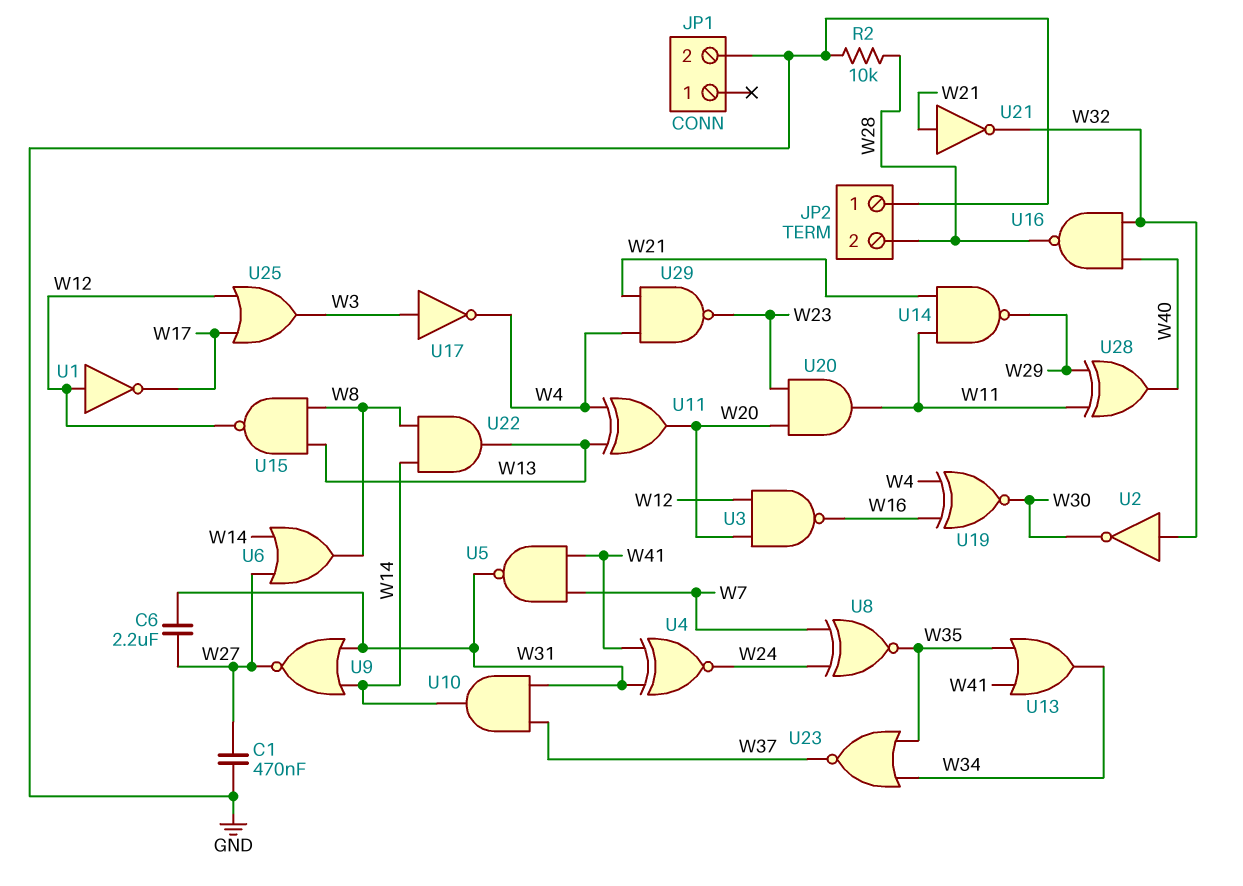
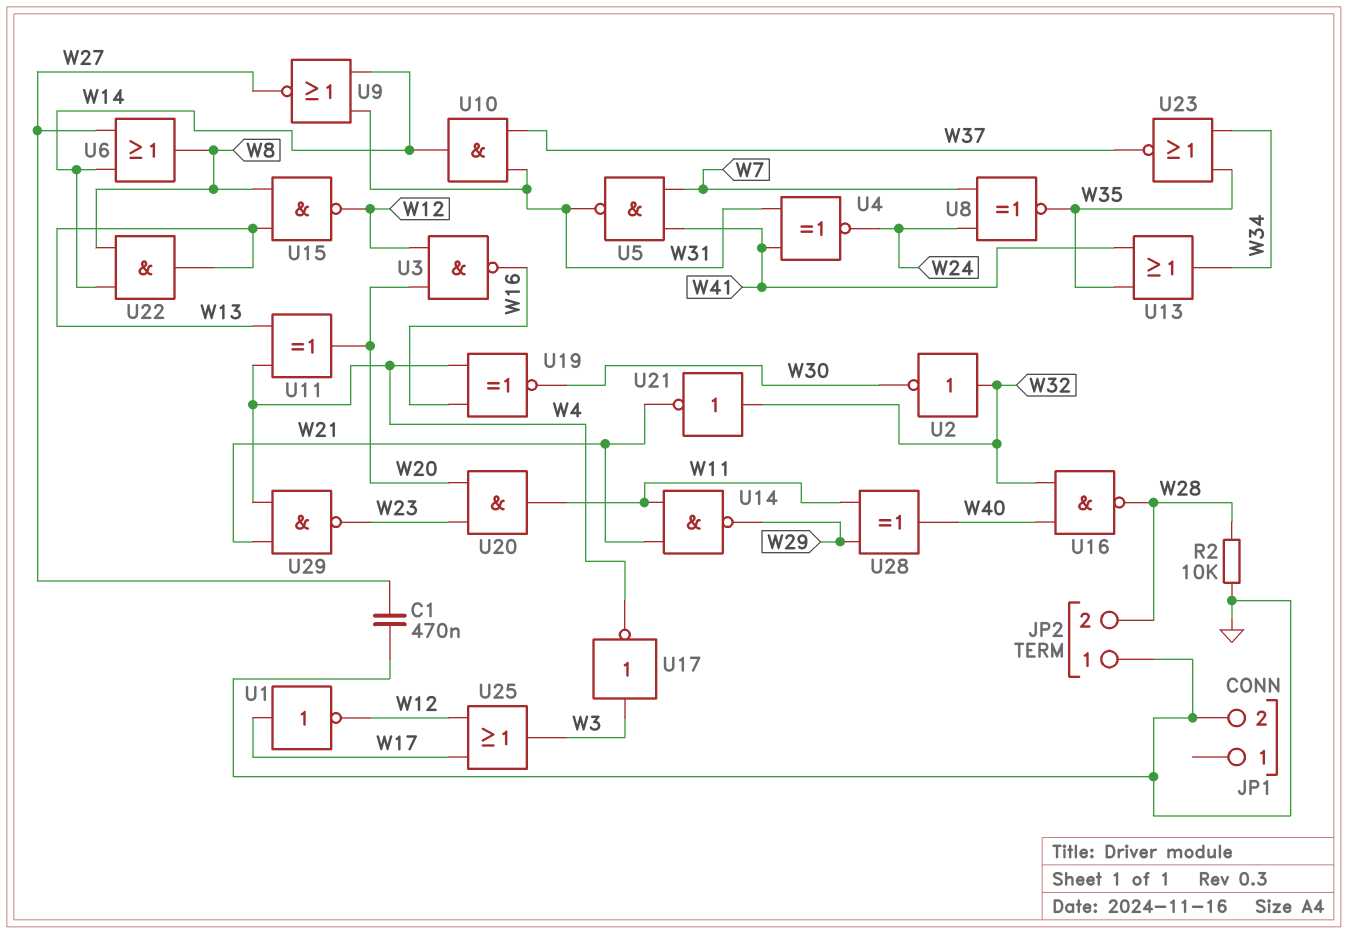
C6: 2.2uF (W27, W31) -> none
U1: NOT (in W12, out W17) -> NOT (in W17, out W12)
U21: NOT (in W21, out W32) -> NOT (in W32, out W21)

